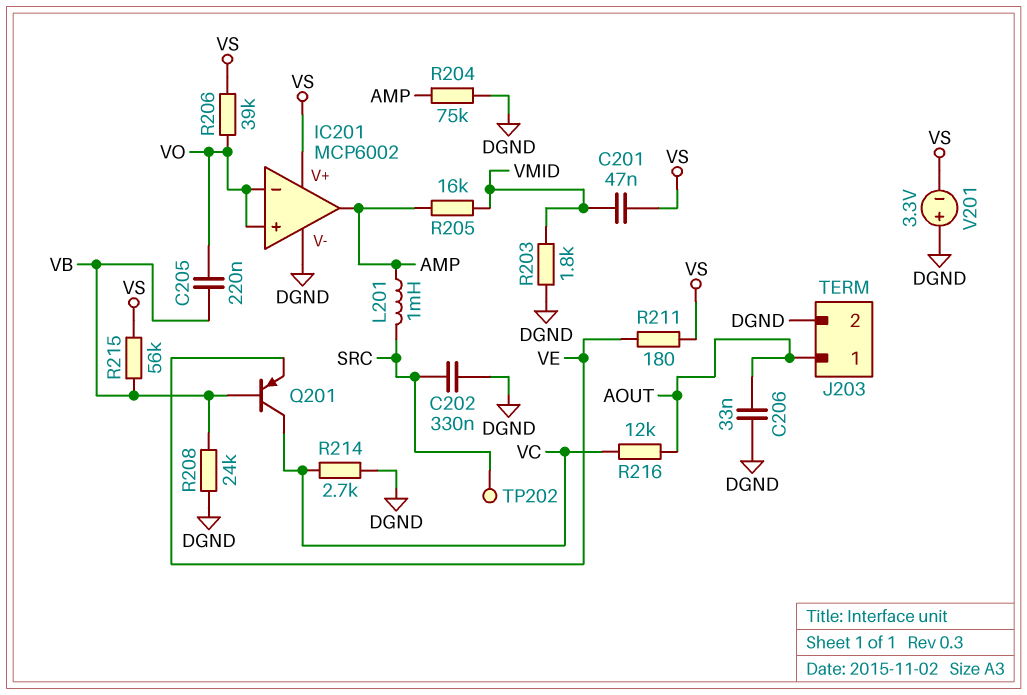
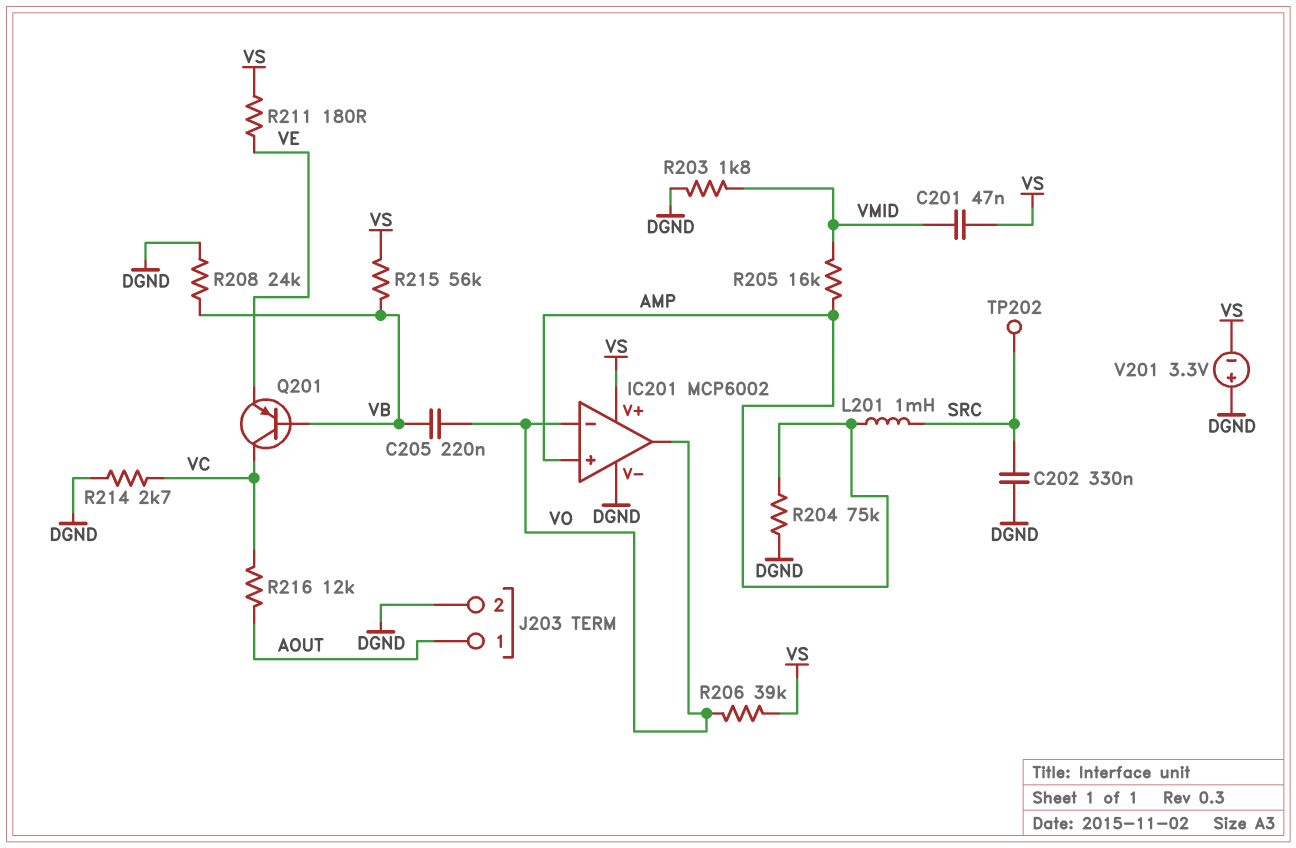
C206: 33nF (AOUT, DGND) -> none
IC201 pin in+: VO -> AMP
IC201 pin out: AMP -> VO

